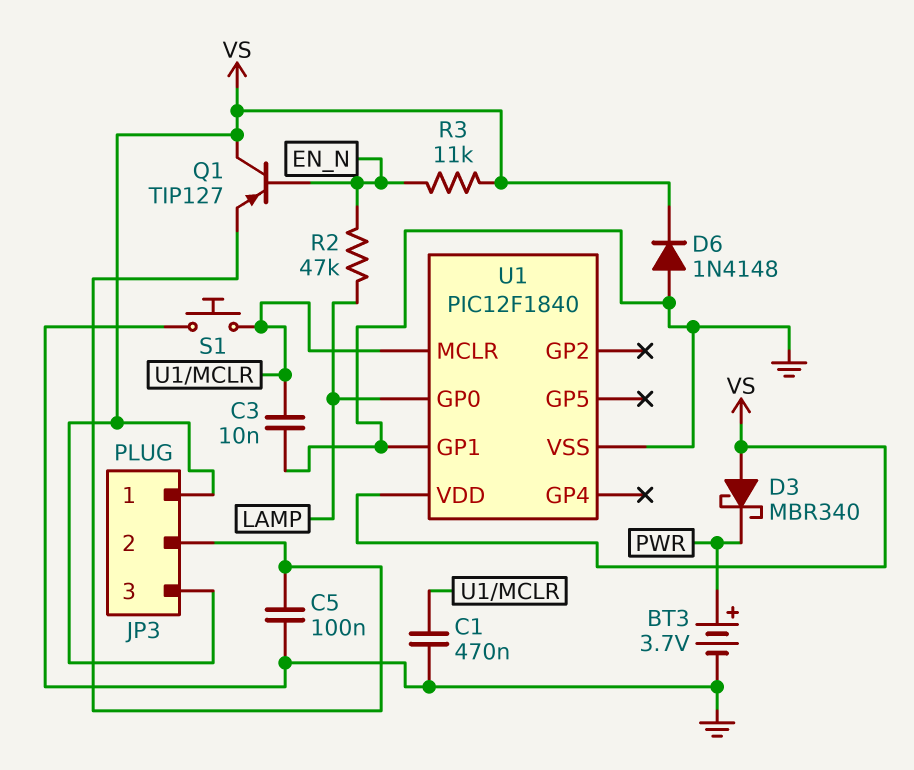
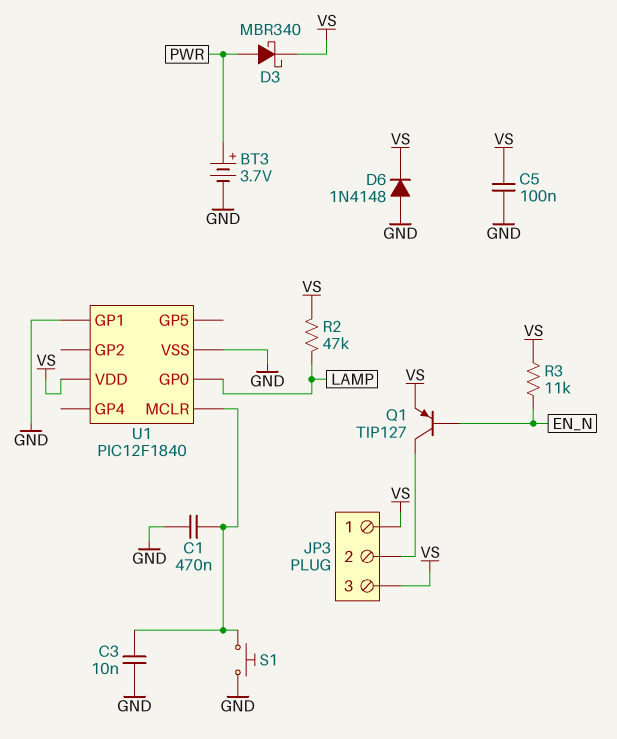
C5: 100nF (GND, JP3/2) -> 100nF (GND, VS)
D3: schottky MBR340 (A VS, K PWR) -> schottky MBR340 (A PWR, K VS)
Q1: PNP TIP127 (B EN_N, C VS, E JP3/2) -> PNP TIP127 (B EN_N, C JP3/2, E VS)
R2: 47k (EN_N, LAMP) -> 47k (LAMP, VS)

